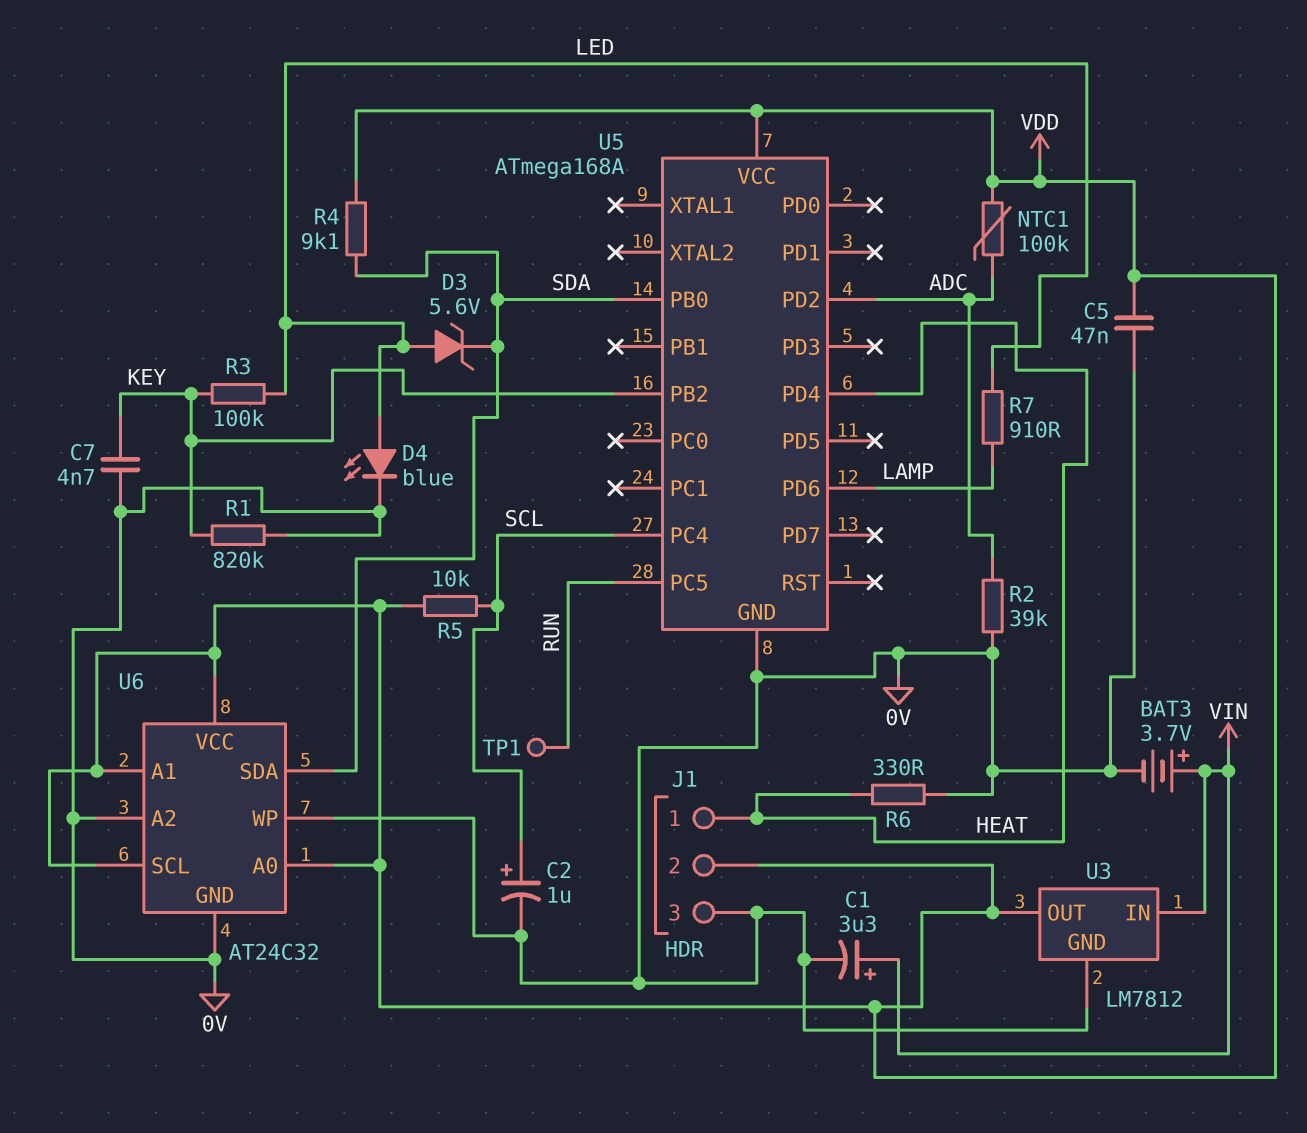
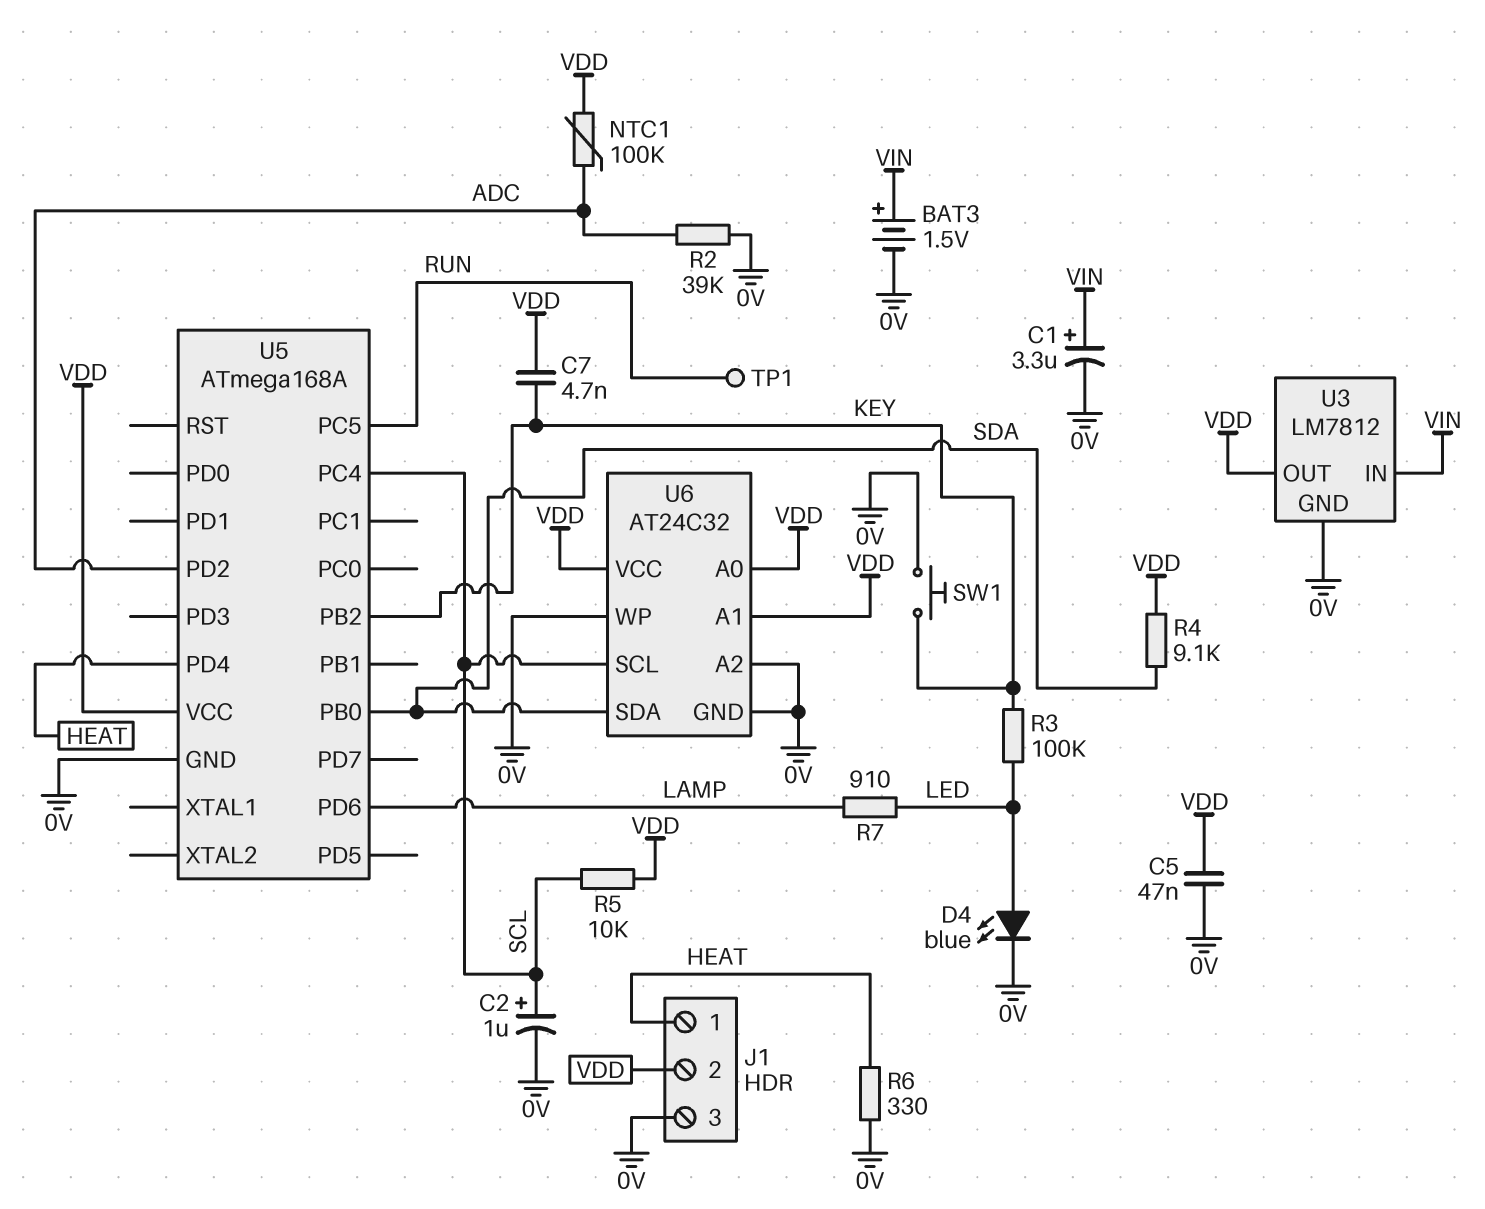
BAT3: 3.7V (plus VIN, minus 0V) -> 1.5V (plus VIN, minus 0V)
C7: 4.7nF (0V, KEY) -> 4.7nF (KEY, VDD)
D3: zener 5.6V (A LED, K SDA) -> none
R1: 820k (0V, KEY) -> none
SW1: none -> button (0V, KEY)
U6 pin SCL: VDD -> SCL

